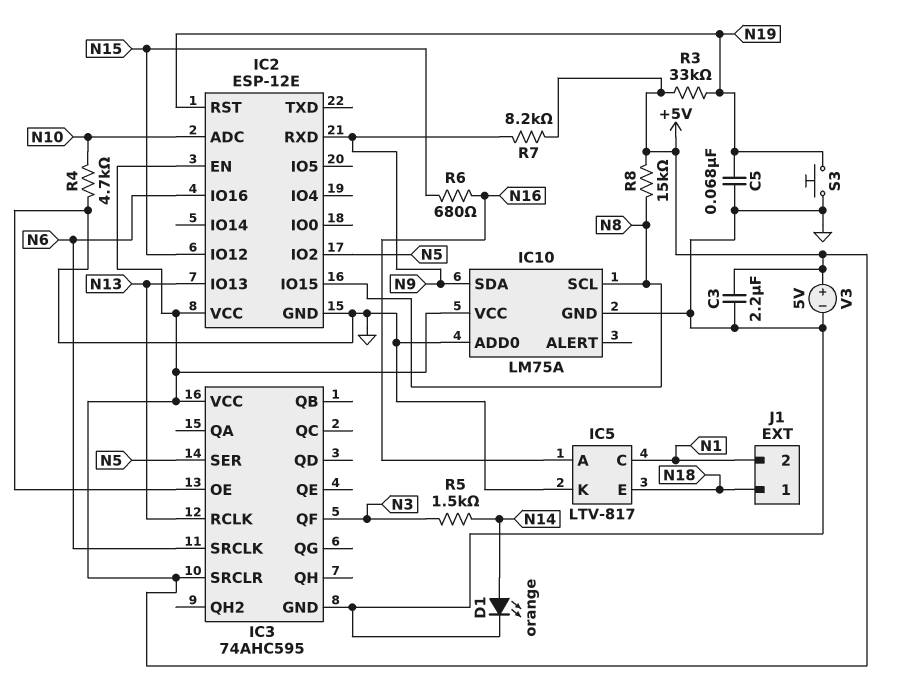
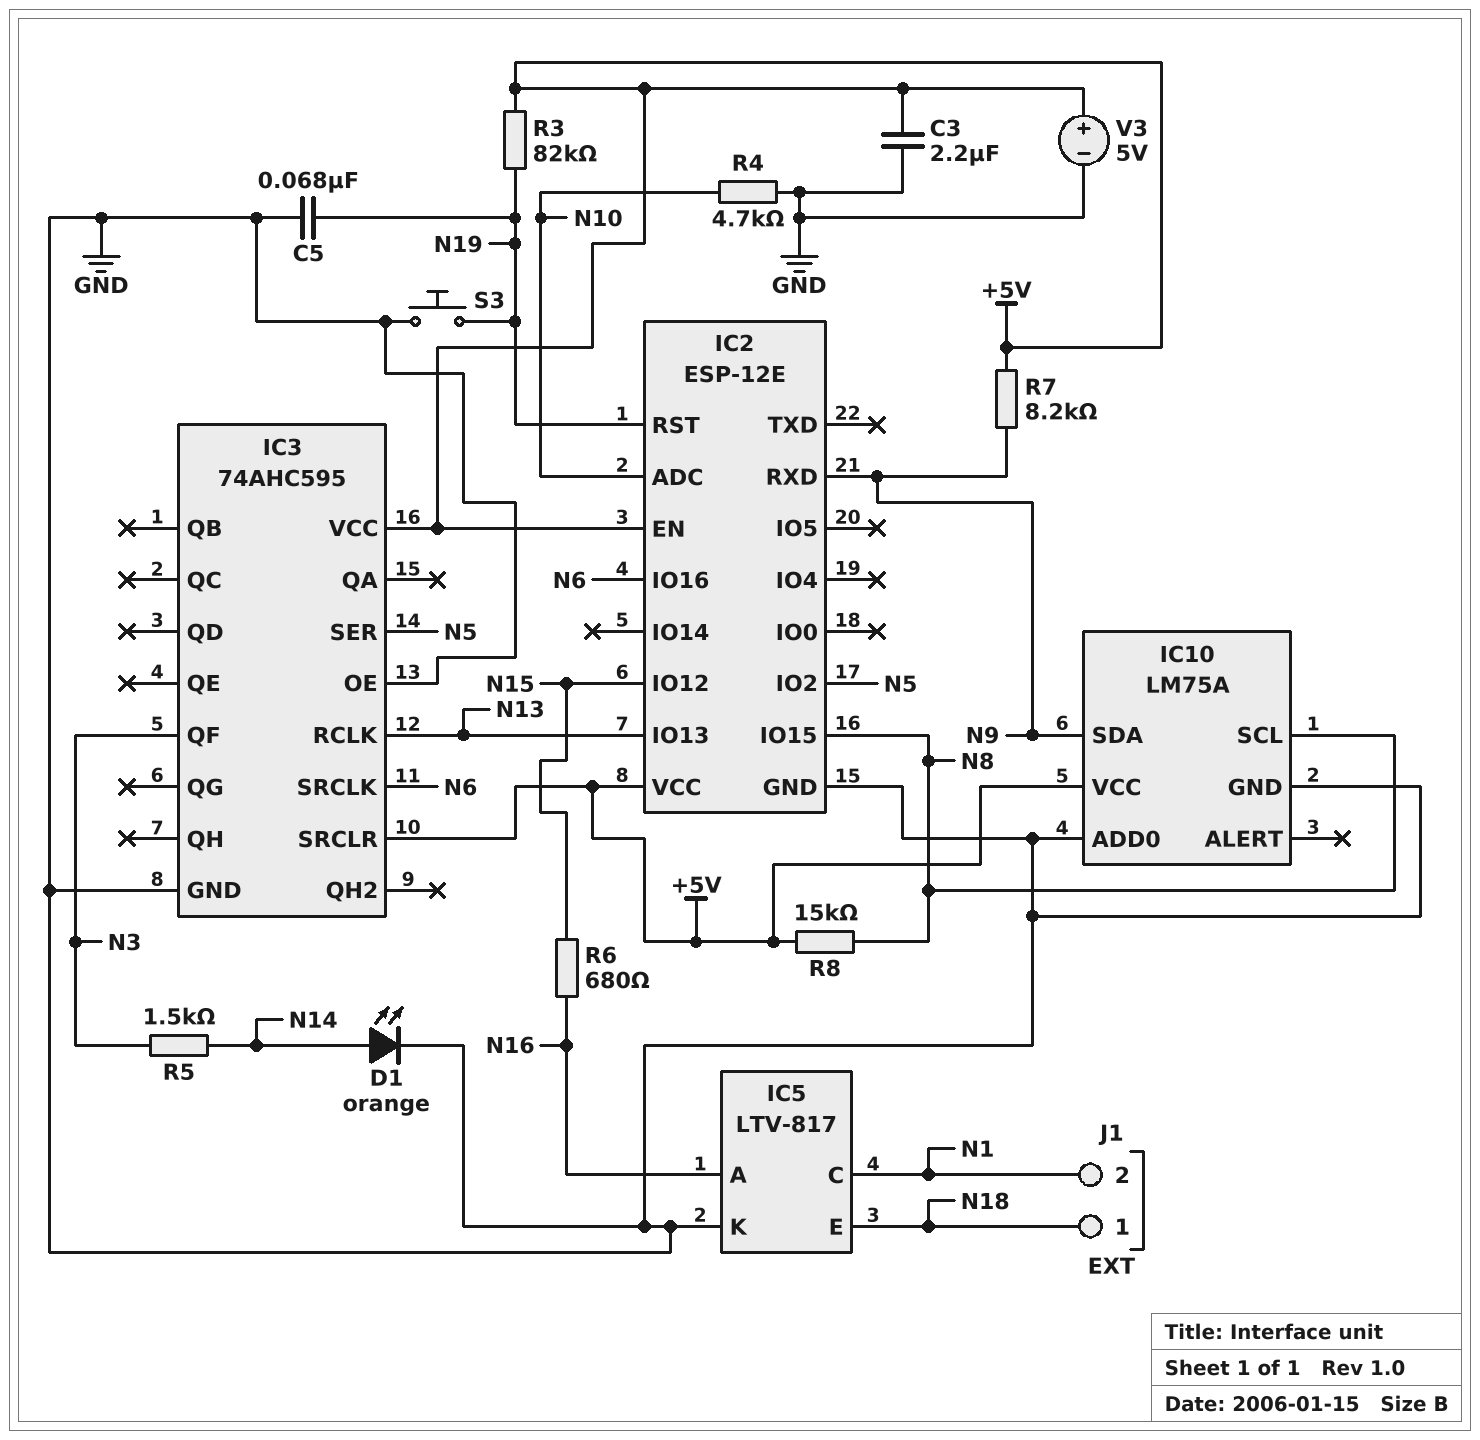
R3: 33k (+5V, N19) -> 82k (+5V, N19)

